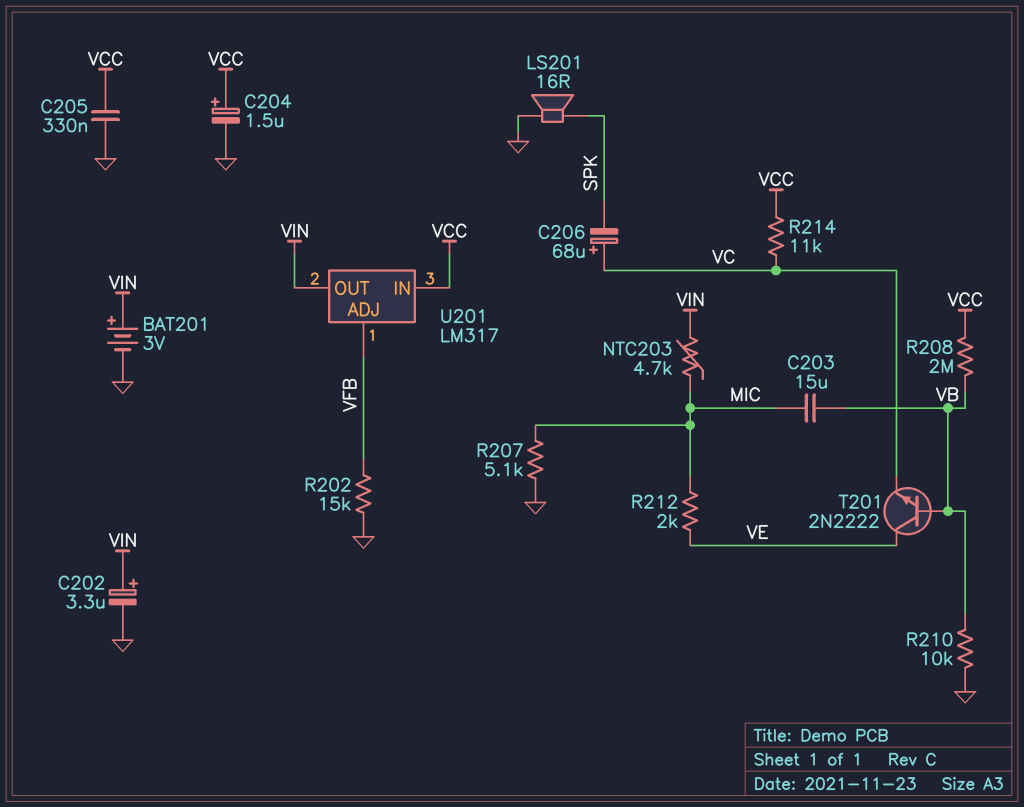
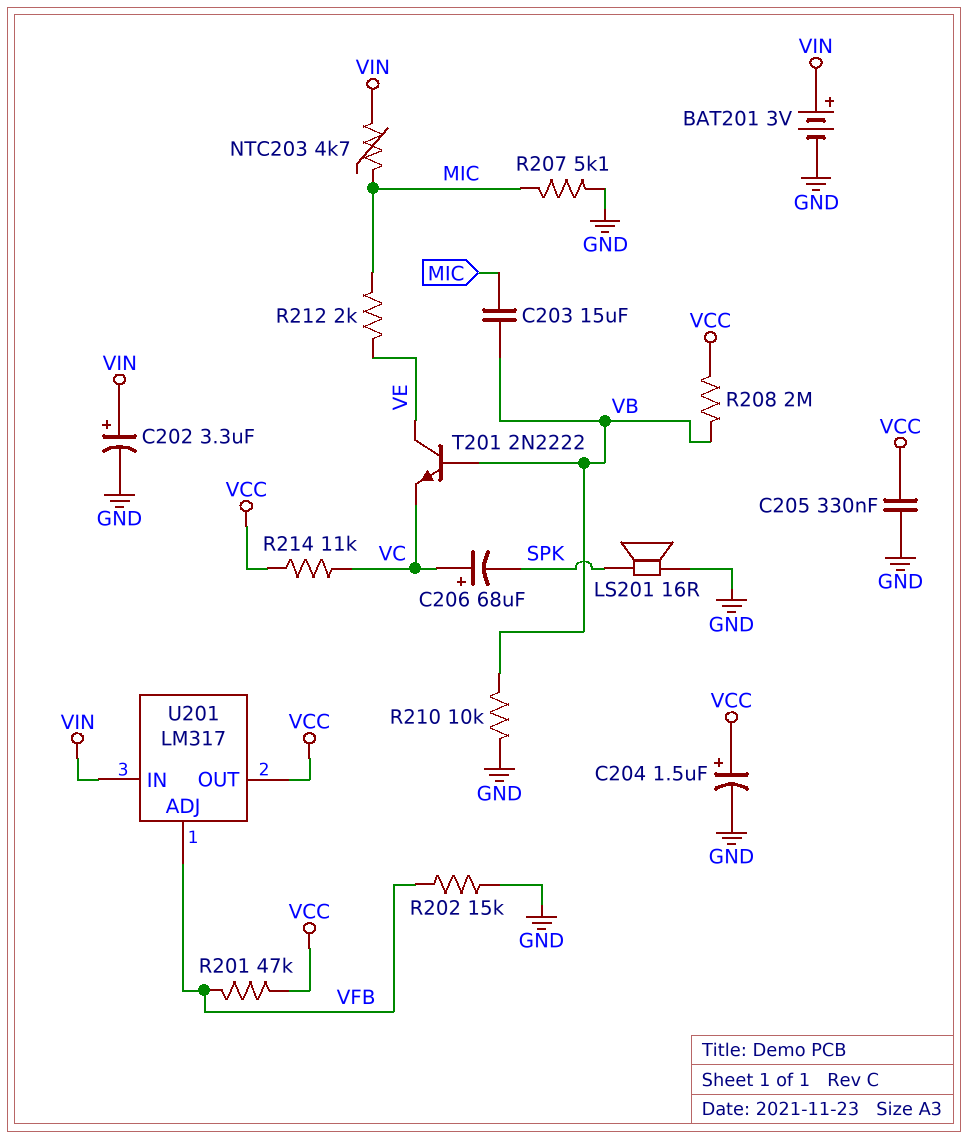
R201: none -> 47k (VCC, VFB)
U201 pin IN: VCC -> VIN
U201 pin OUT: VIN -> VCC

